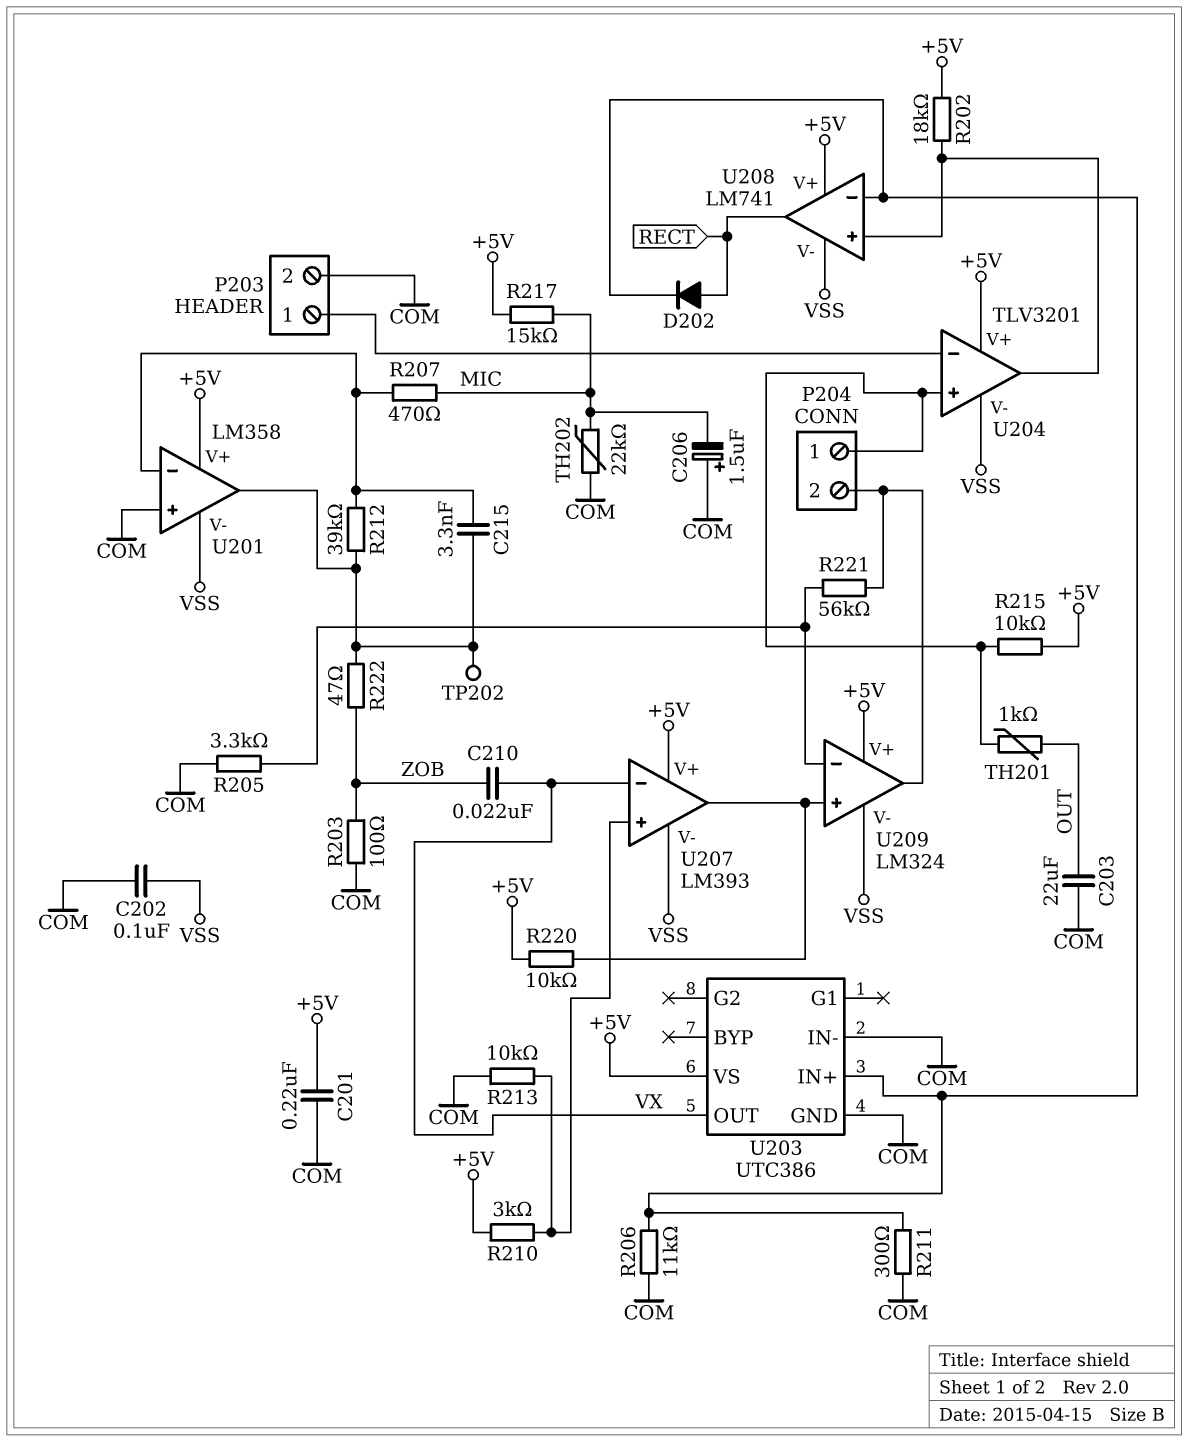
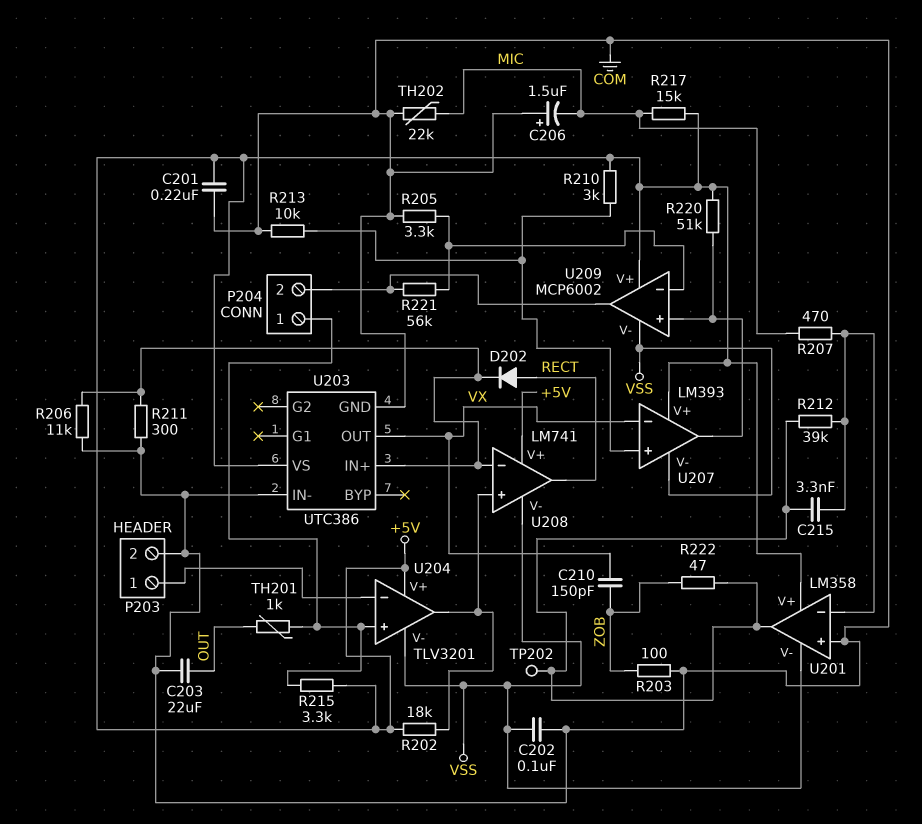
C210: 22nF (VX, ZOB) -> 150pF (VX, ZOB)
R215: 10k (+5V, P204/1) -> 3.3k (+5V, P204/1)
R220: 10k (+5V, U207/out) -> 51k (+5V, U207/out)
U209: LM324 -> MCP6002

